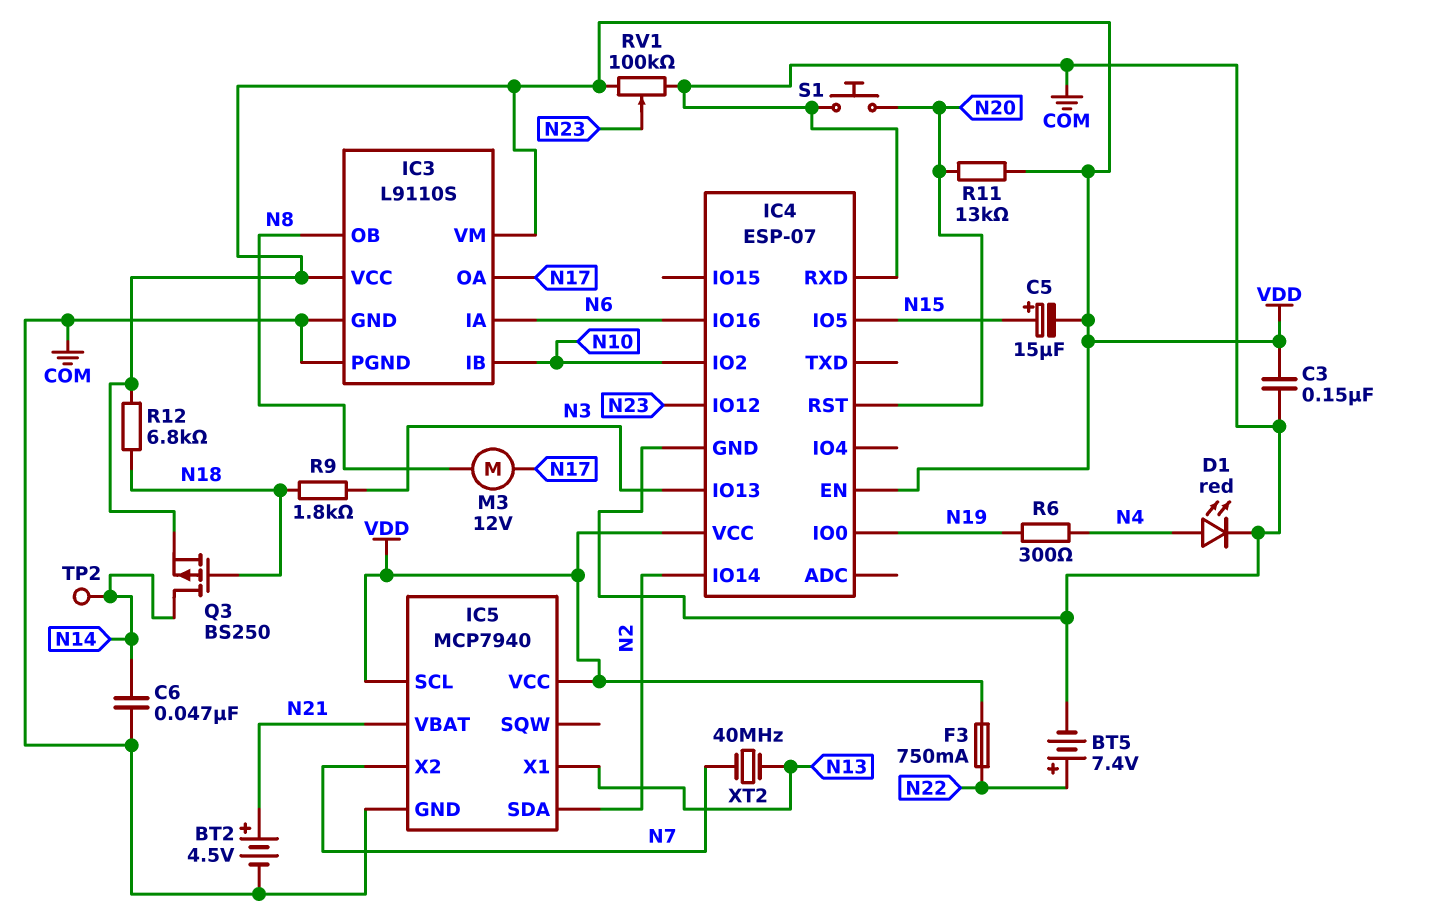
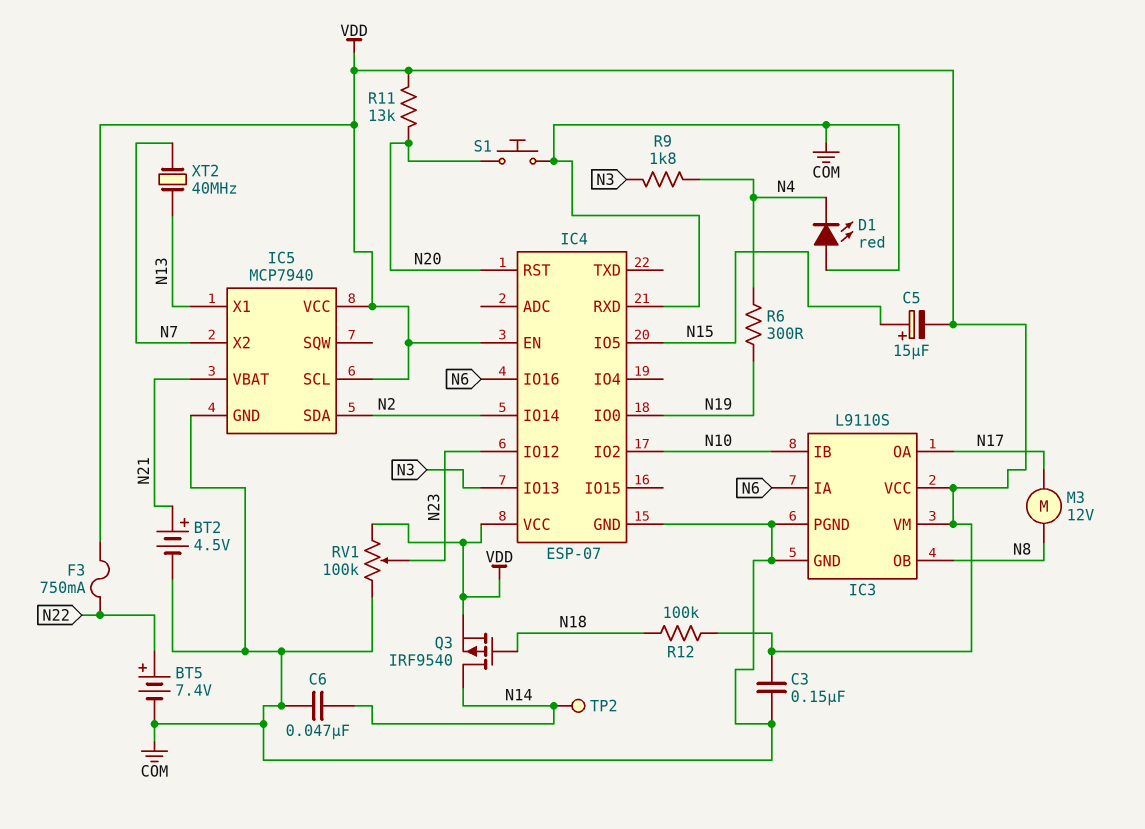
D1: LED red (A N4, K COM) -> LED red (A COM, K N4)
Q3: PMOS BS250 (G N18, D N14, S VDD) -> PMOS IRF9540 (G N18, D N14, S VDD)
R9: 1.8k (N3, N18) -> 1.8k (N3, N4)
R12: 6.8k (N18, VDD) -> 100k (N18, VDD)

